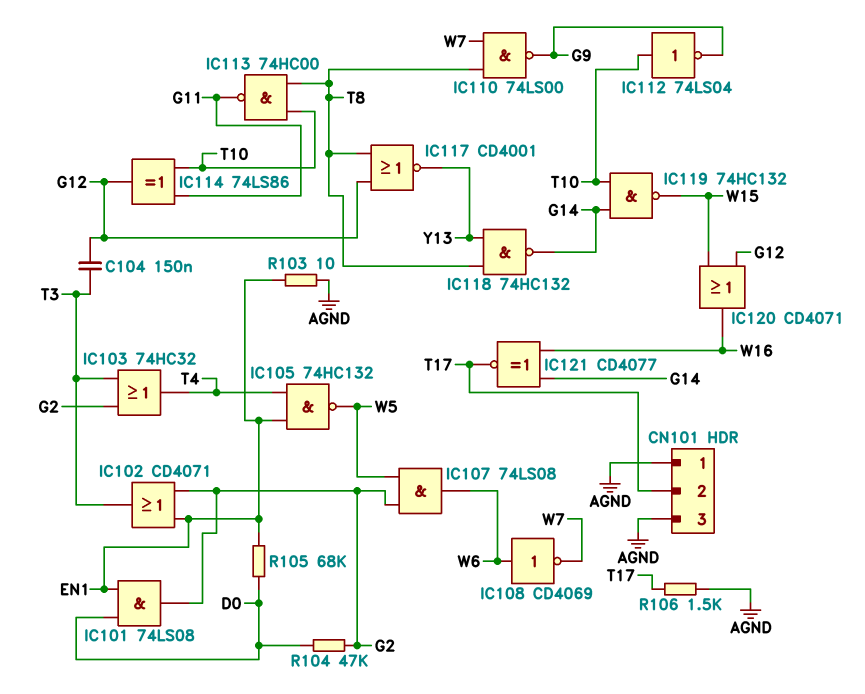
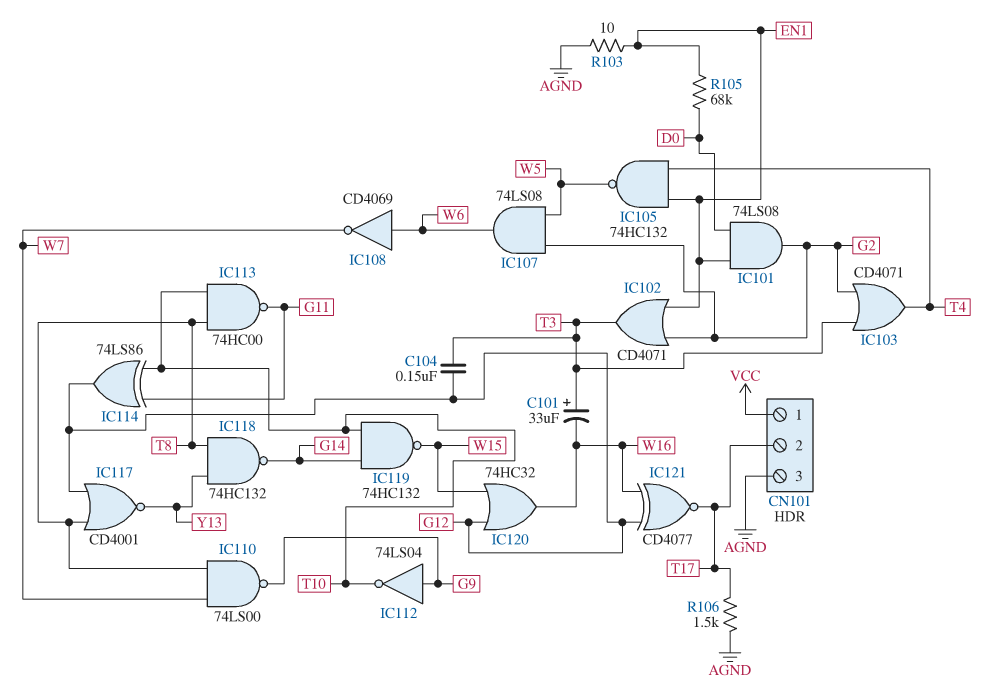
C101: none -> 33uF (plus T3, minus W16)
CN101 pin 1: AGND -> VCC
IC103: OR 74HC32 (in G2, in T3, out T4) -> OR CD4071 (in G2, in T3, out T4)
IC112: NOT 74LS04 (in T10, out G9) -> NOT 74LS04 (in G9, out T10)
IC120: OR CD4071 (in G12, in W15, out W16) -> OR 74HC32 (in G12, in W15, out W16)
IC121: XNOR CD4077 (in G14, in W16, out T17) -> XNOR CD4077 (in G12, in W16, out T17)
R104: 47k (D0, G2) -> none

